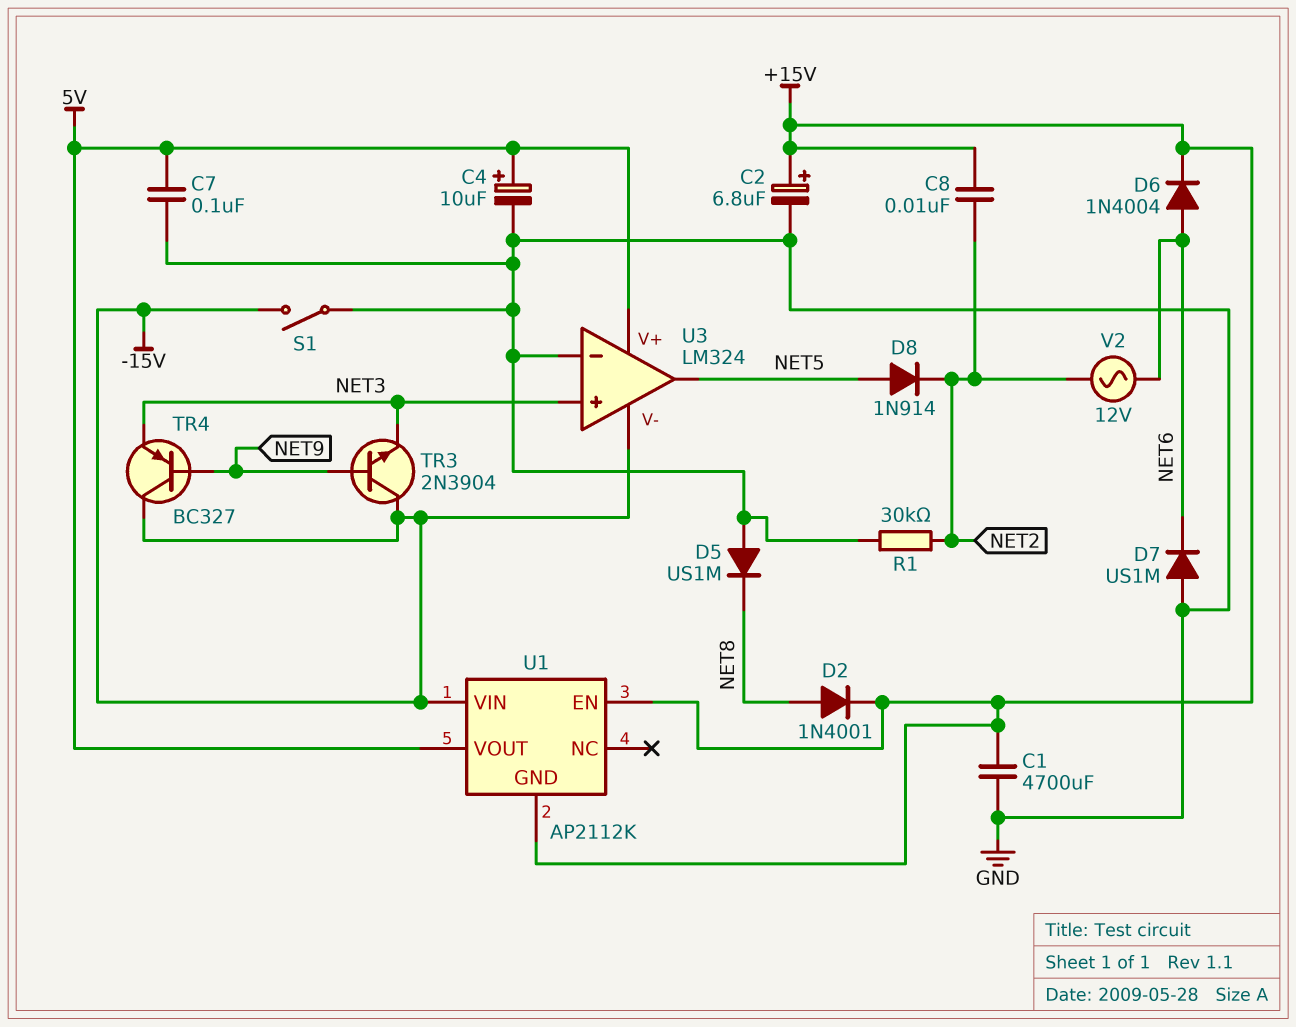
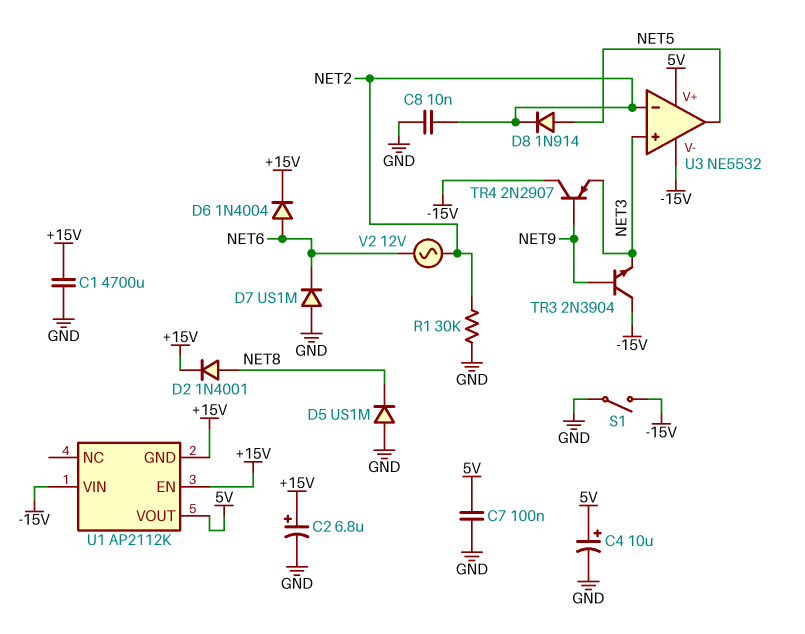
C8: 10nF (+15V, NET2) -> 10nF (GND, NET2)
TR4: PNP BC327 (B NET9, C -15V, E NET3) -> PNP 2N2907 (B NET9, C -15V, E NET3)
U3: LM324 -> NE5532
U3 pin in-: GND -> NET2

